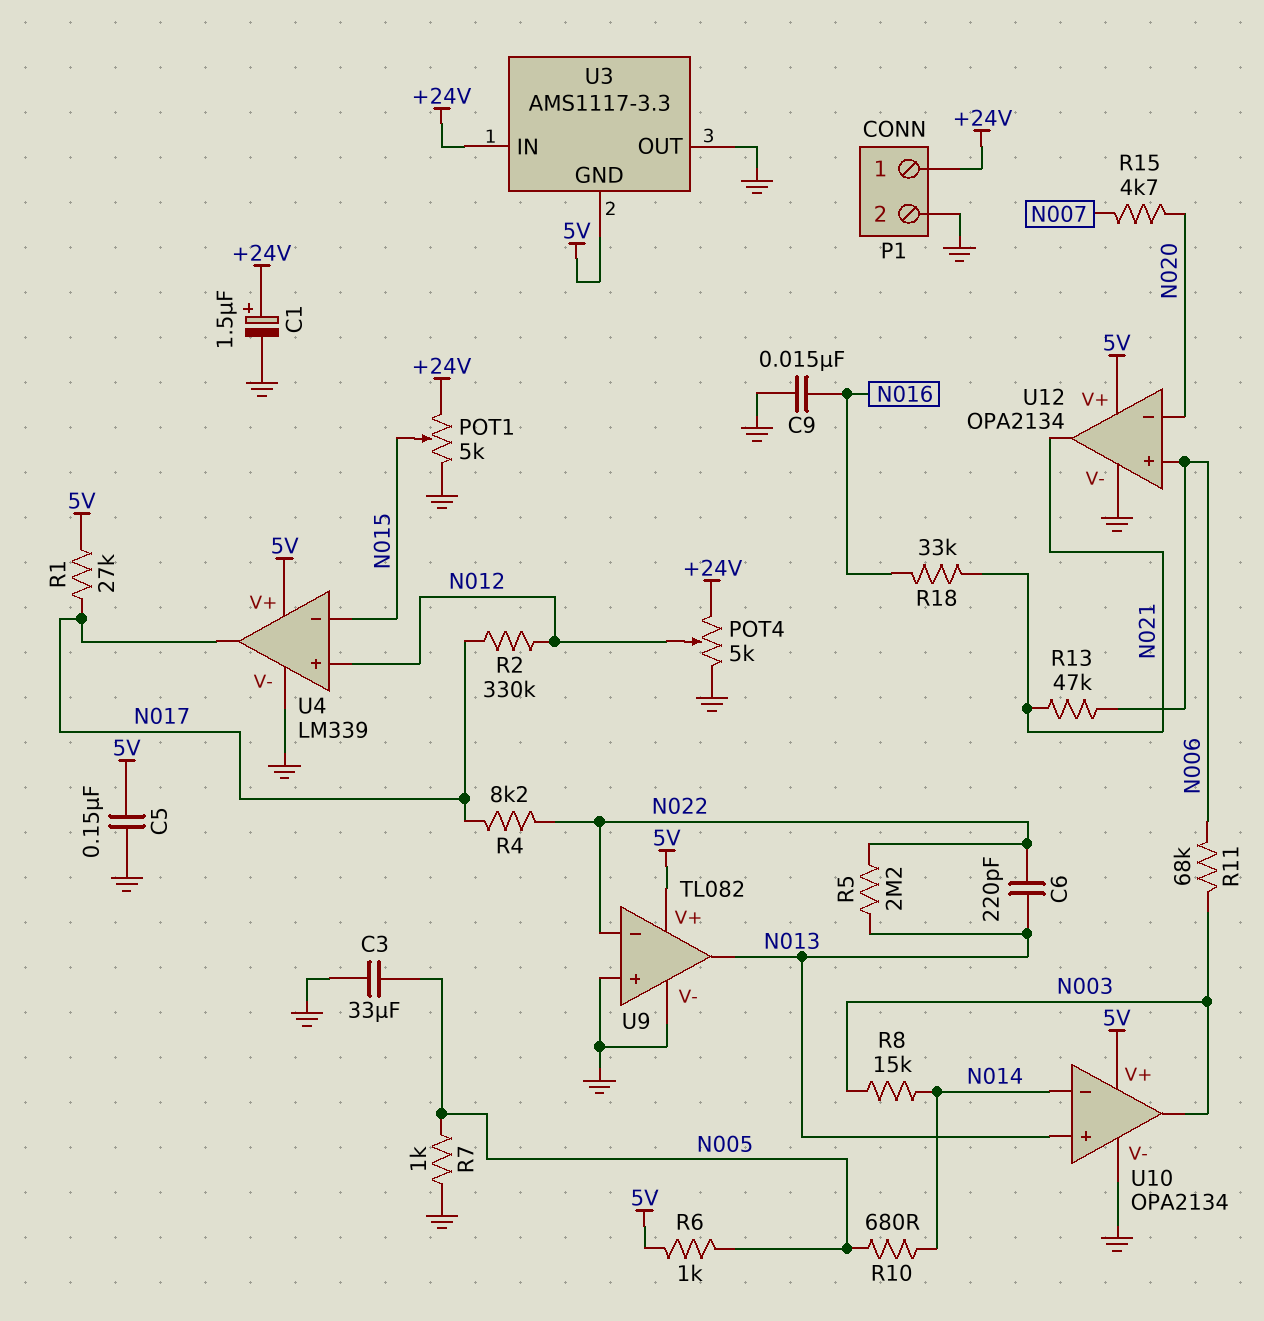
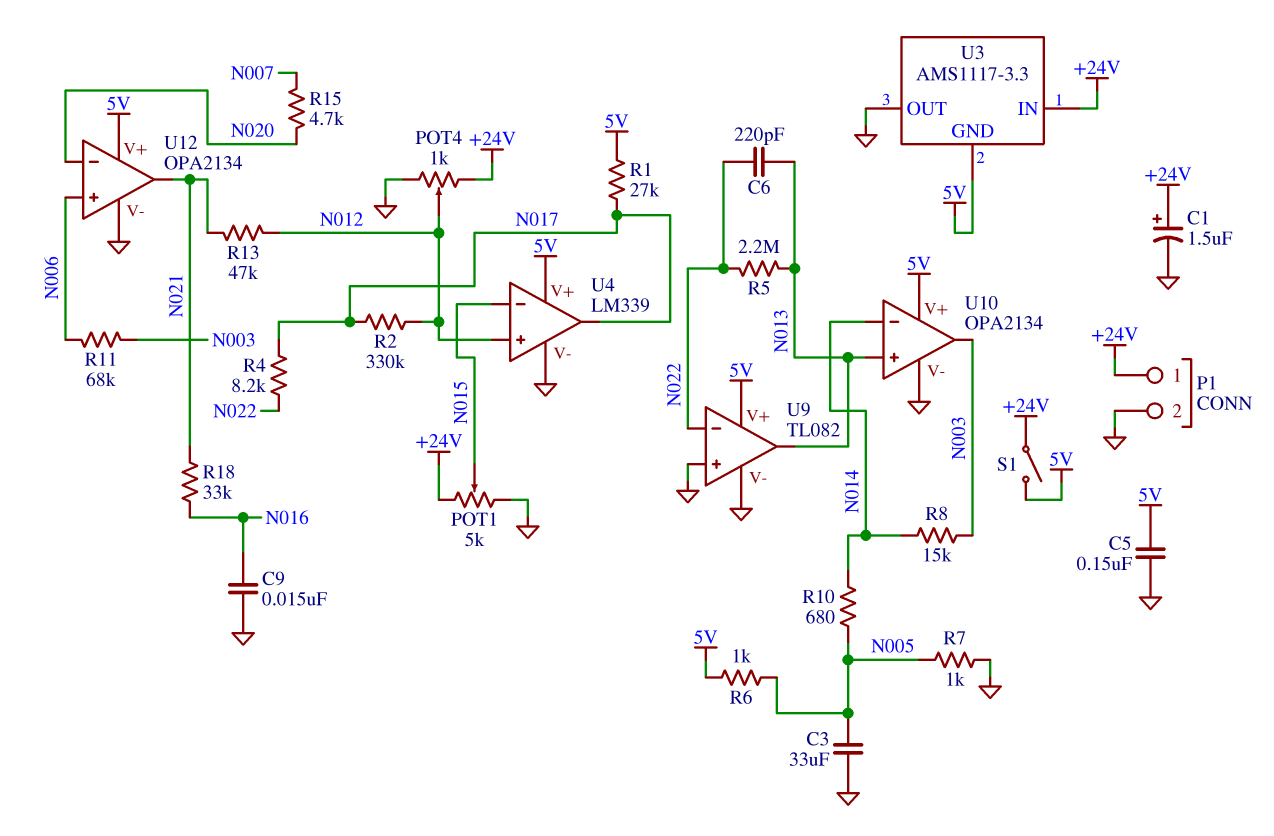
POT4: 5k (+24V, GND, wiper N012) -> 1k (+24V, GND, wiper N012)
R13: 47k (N006, N021) -> 47k (N012, N021)
S1: none -> switch (+24V, 5V)

